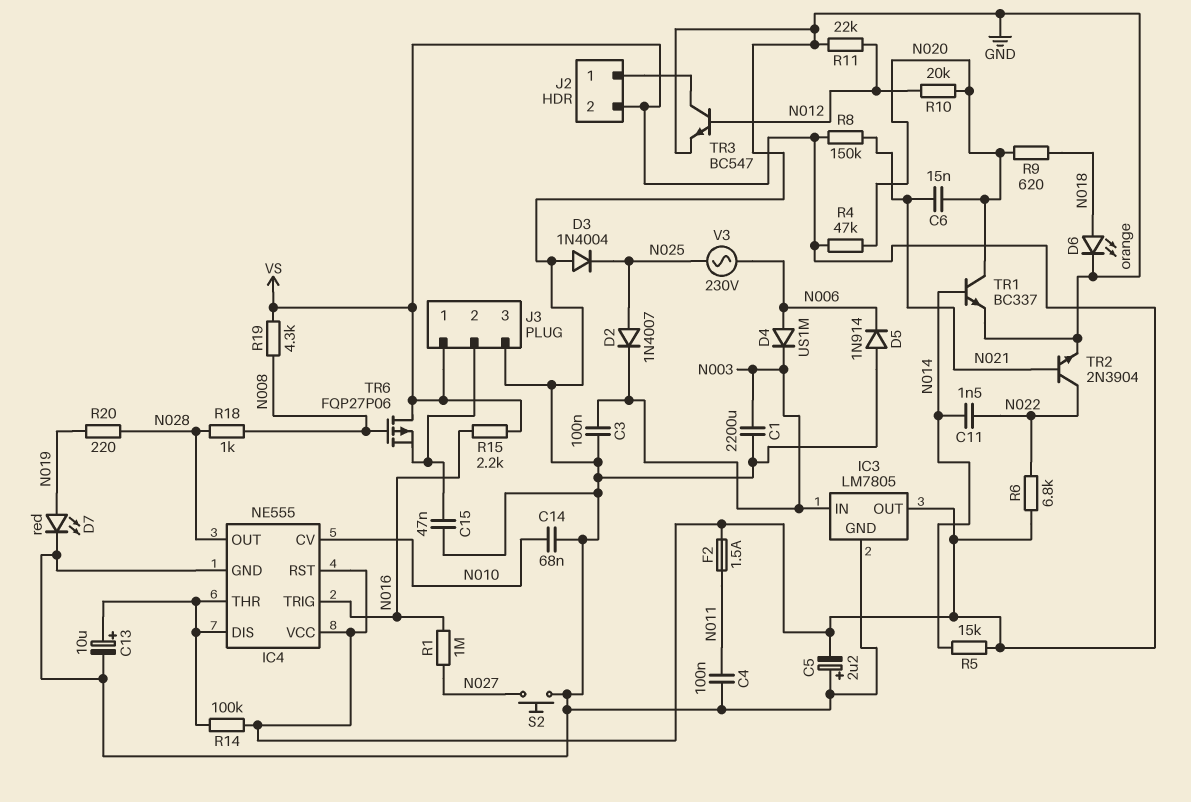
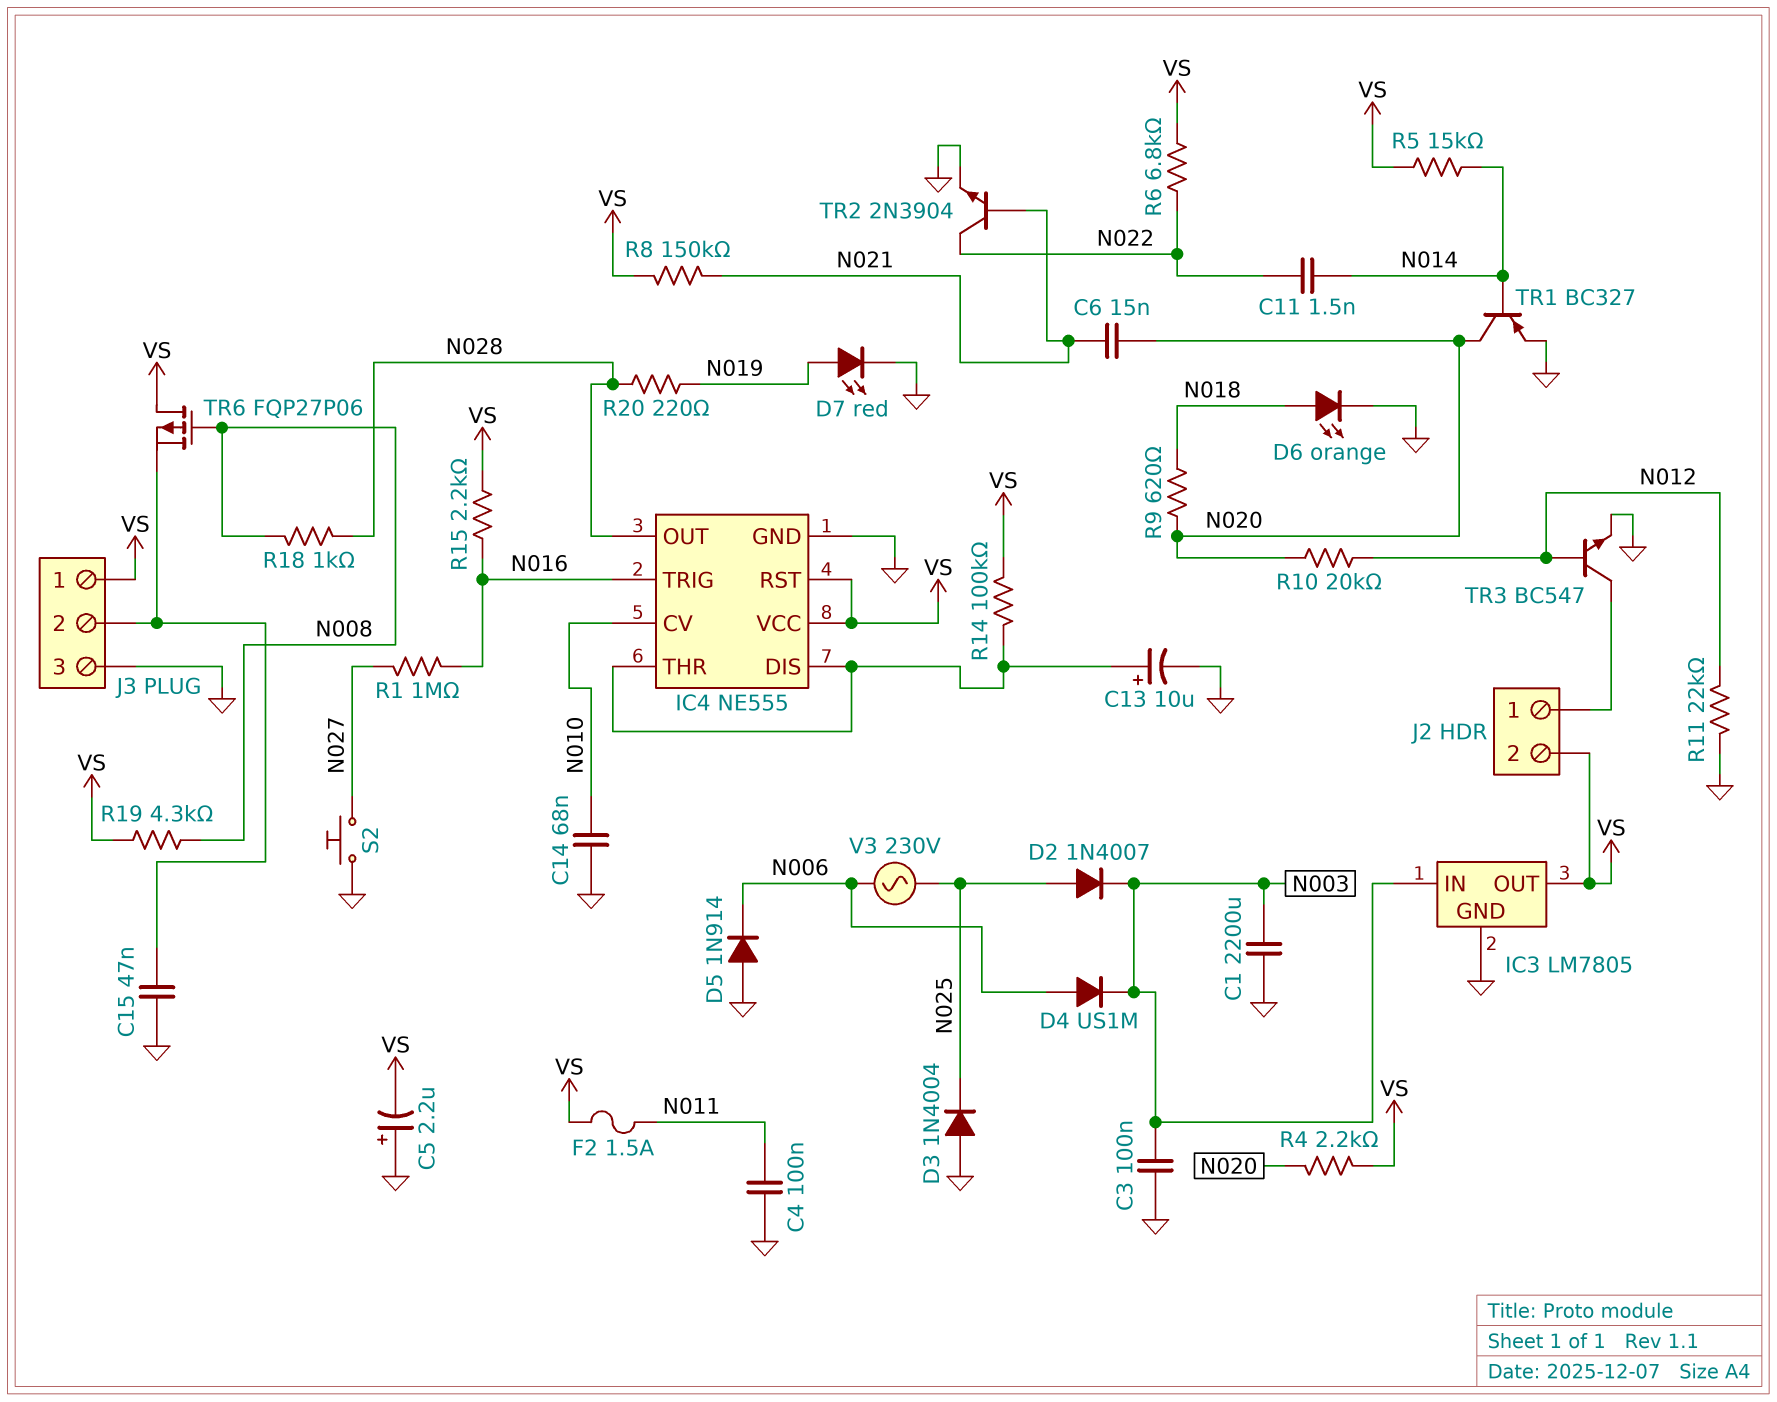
R4: 47k (N020, VS) -> 2.2k (N020, VS)
TR1: NPN BC337 (B N014, C N020, E GND) -> PNP BC327 (B N014, C N020, E GND)

